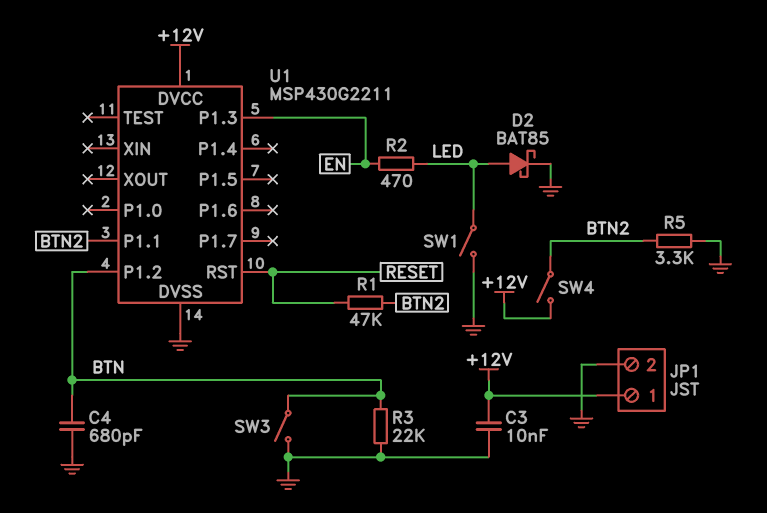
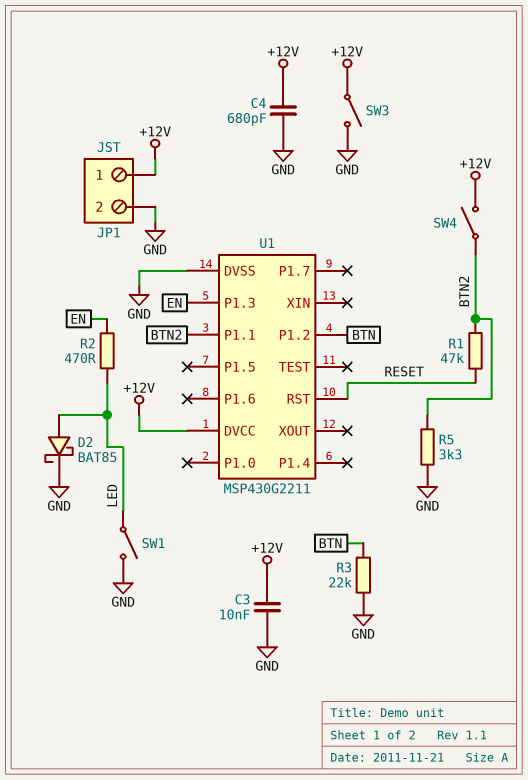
C4: 680pF (BTN, GND) -> 680pF (+12V, GND)
SW3: switch (BTN, GND) -> switch (+12V, GND)

